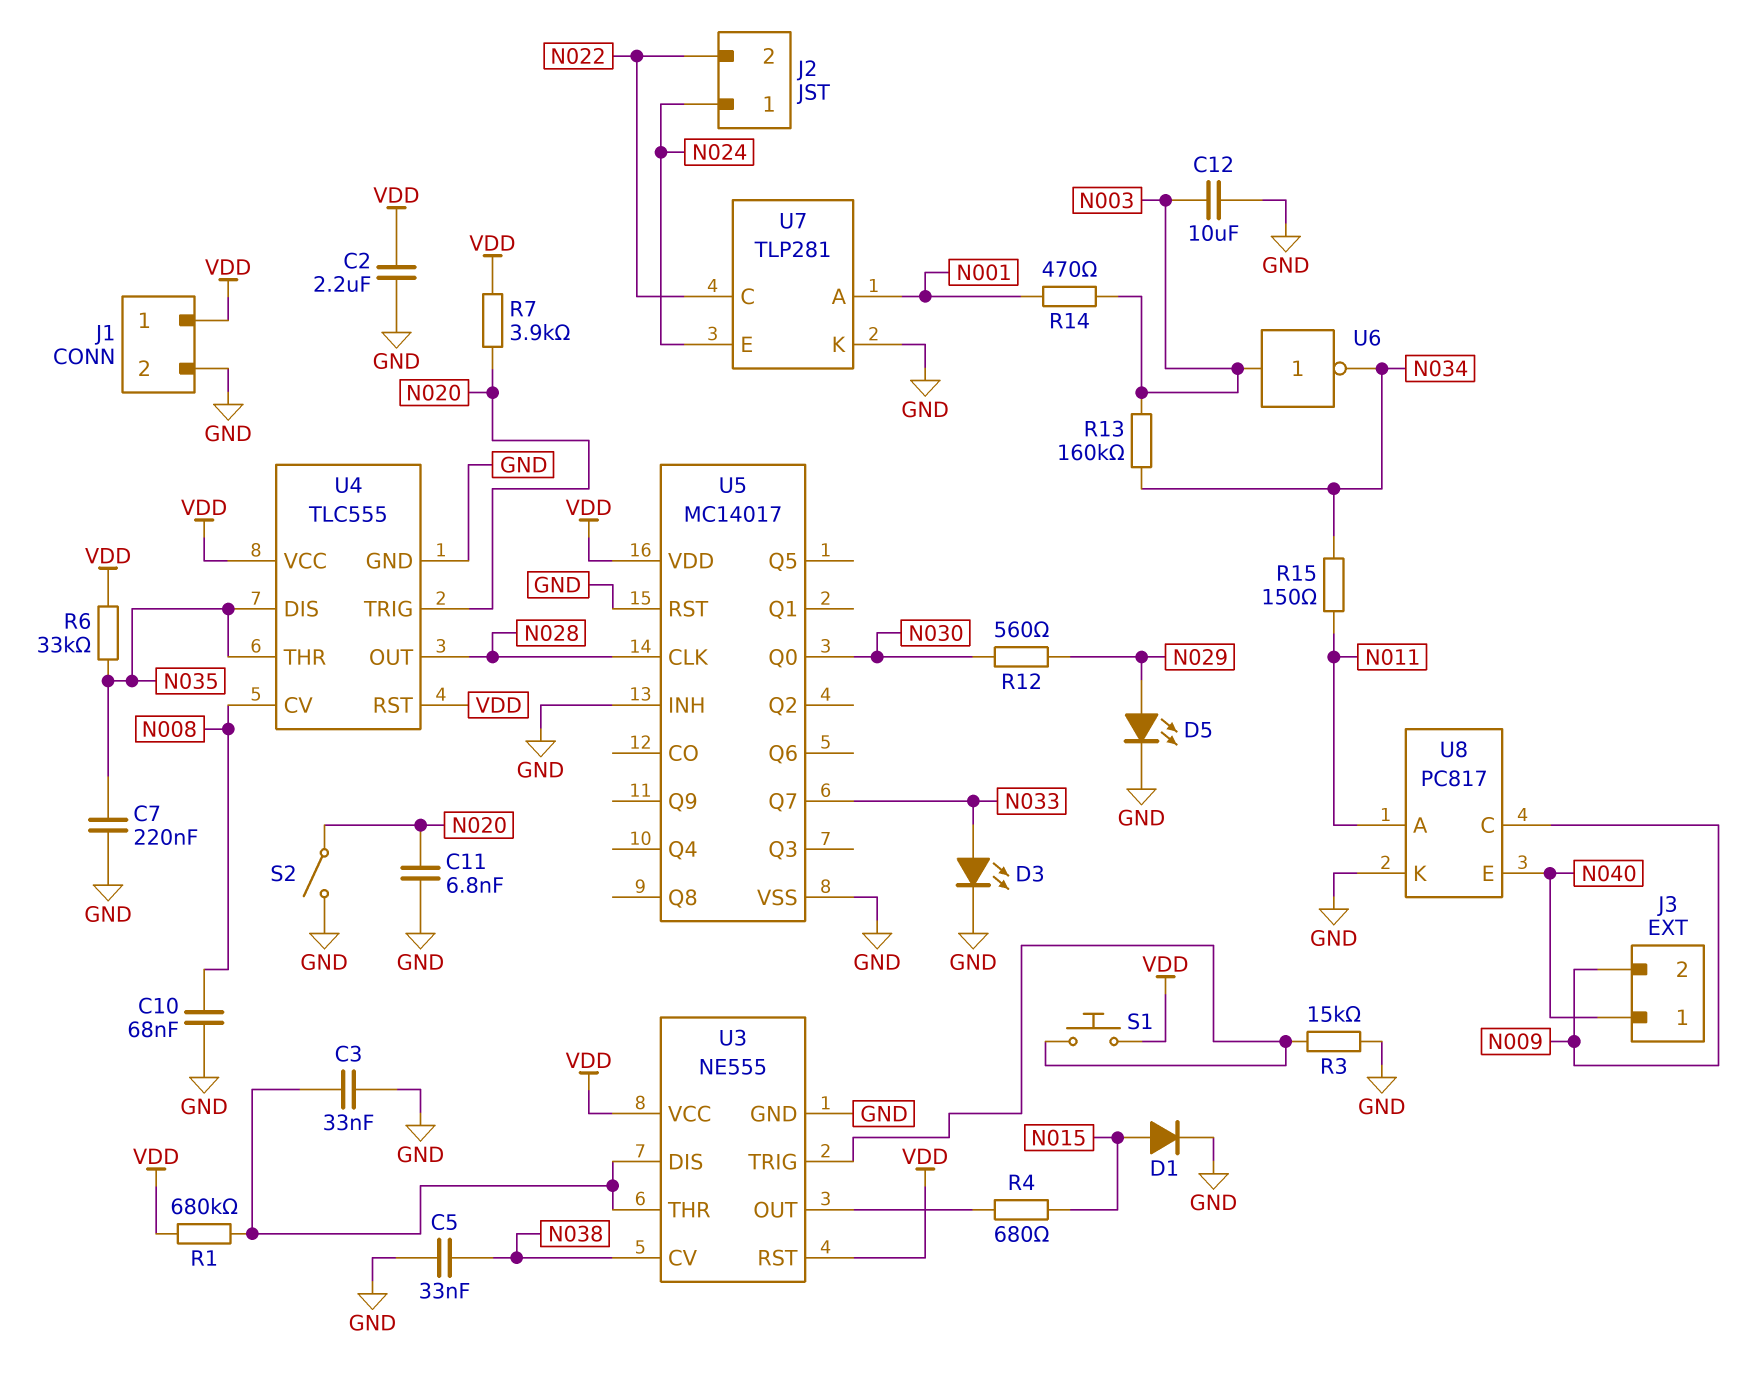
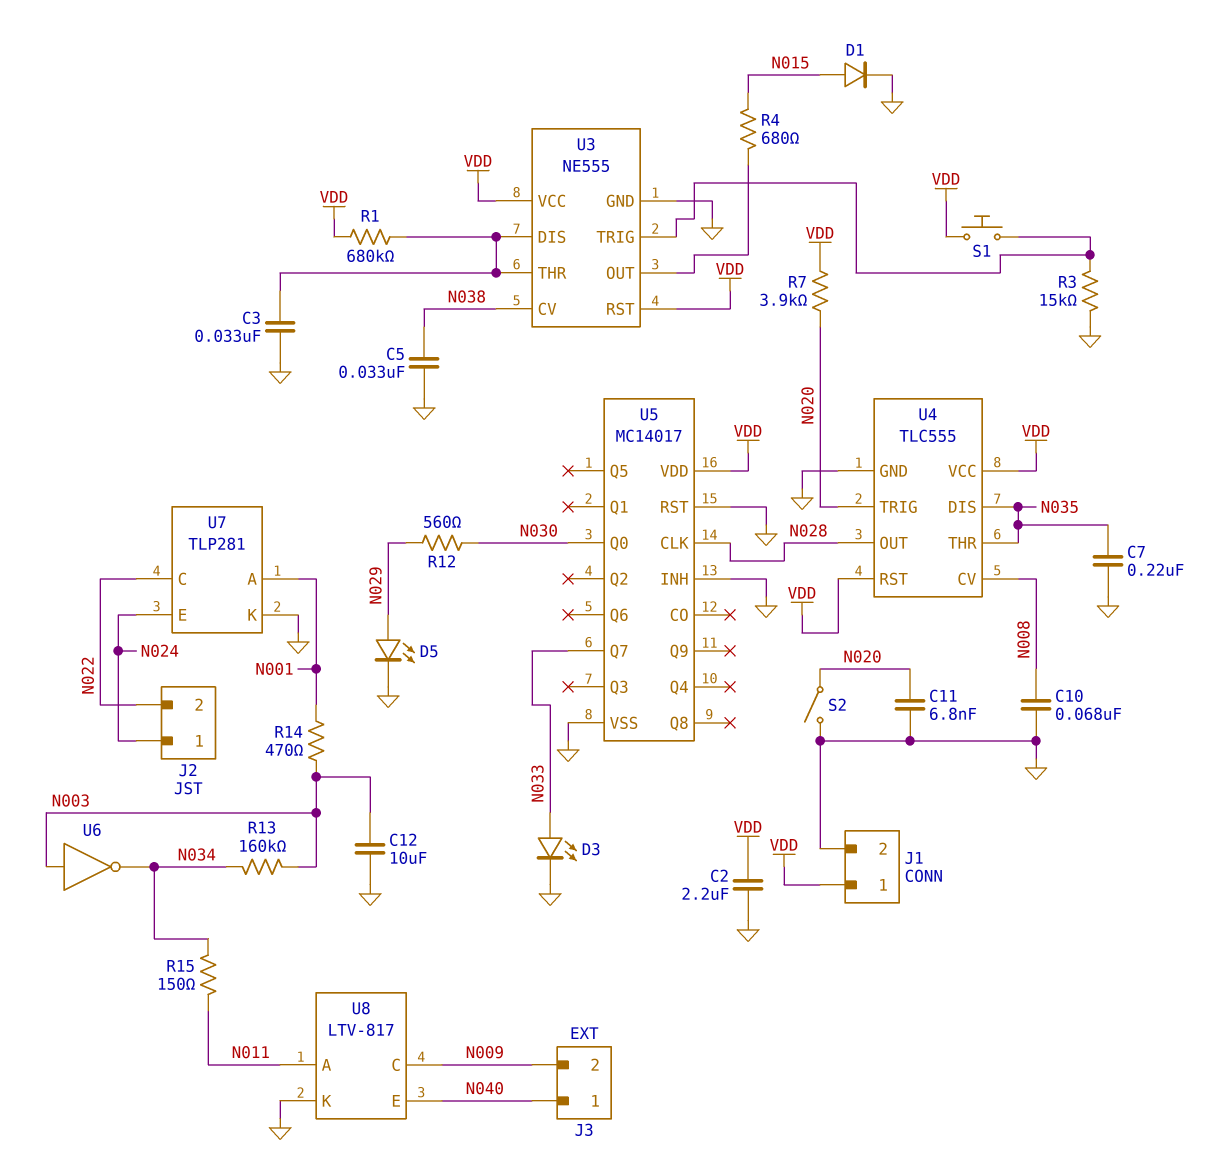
R6: 33k (N035, VDD) -> none
U8: PC817 -> LTV-817

